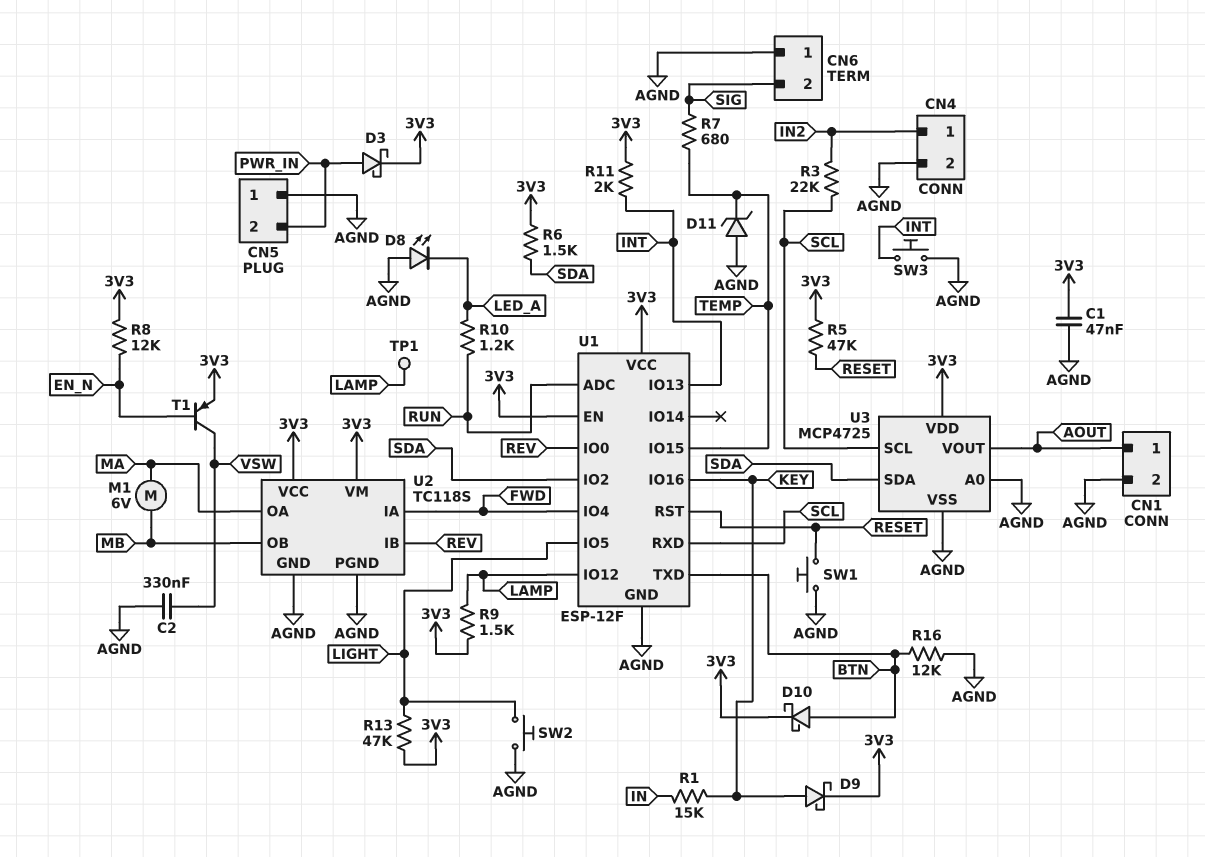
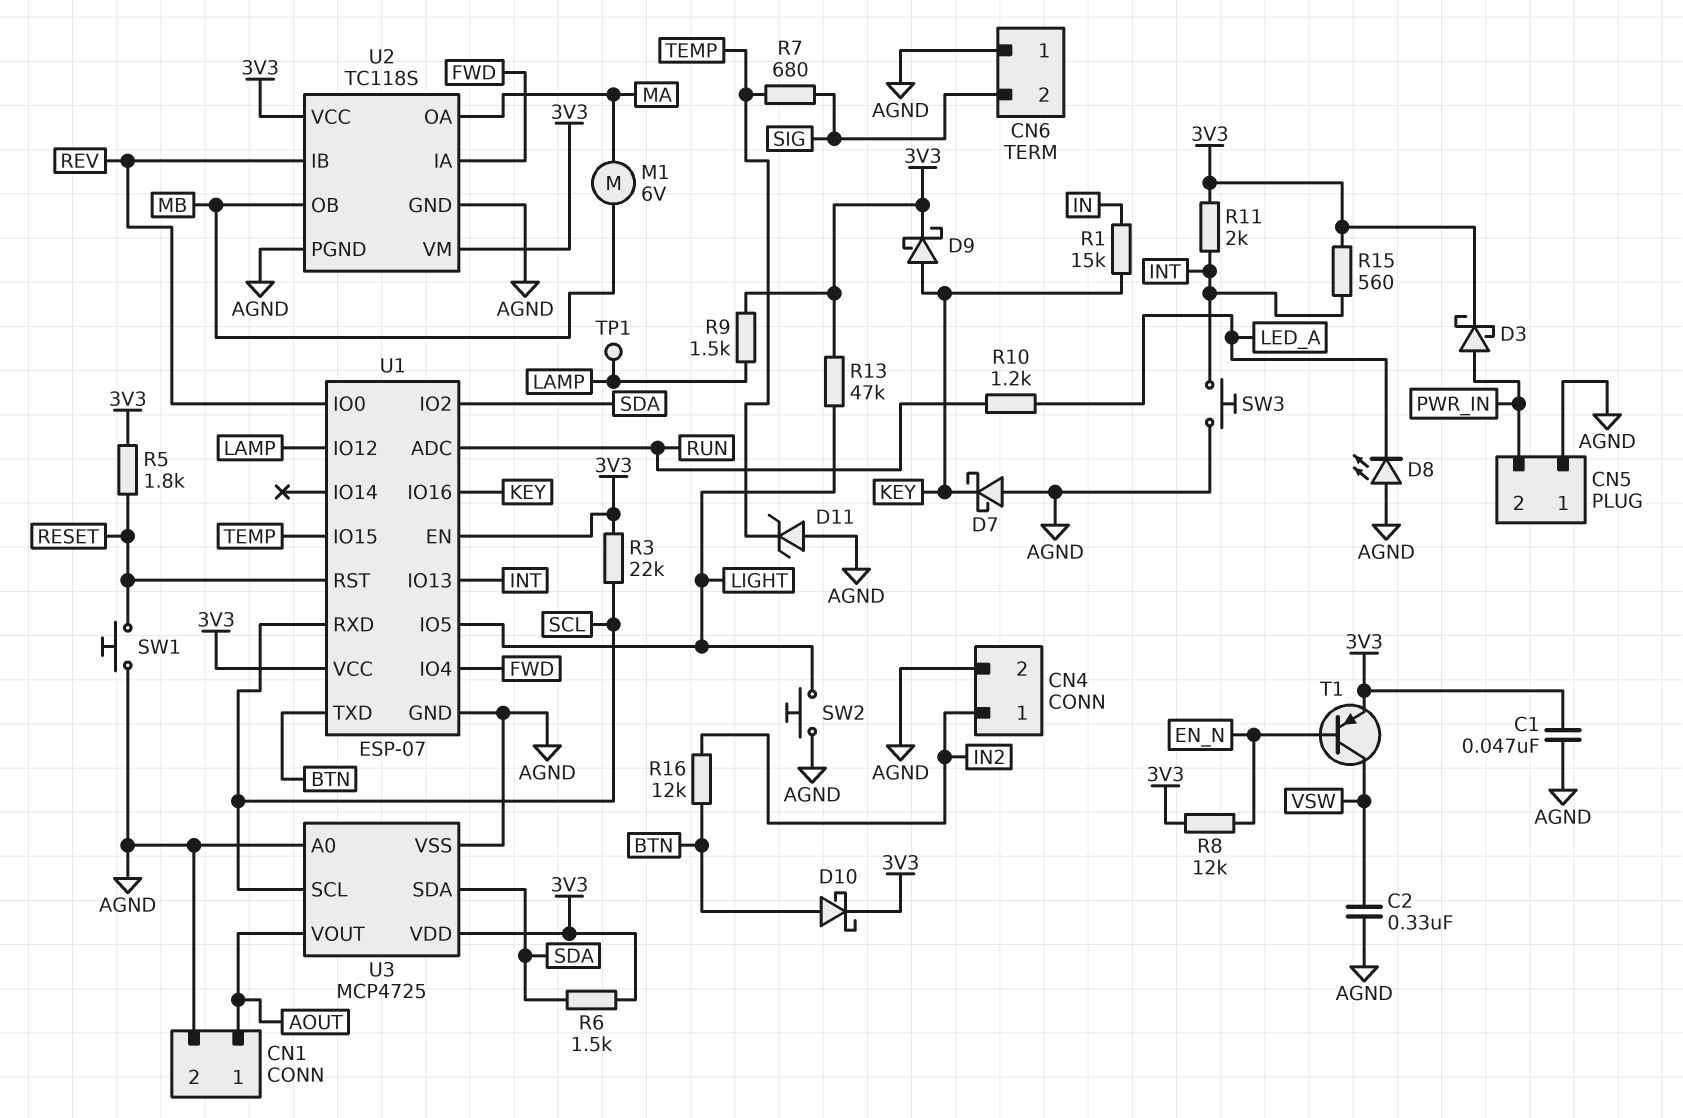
D7: none -> schottky (A AGND, K KEY)
R3: 22k (IN2, SCL) -> 22k (3V3, SCL)
R5: 47k (3V3, RESET) -> 1.8k (3V3, RESET)
R15: none -> 560 (3V3, INT)
R16: 12k (AGND, BTN) -> 12k (BTN, IN2)
U1: ESP-12F -> ESP-07

